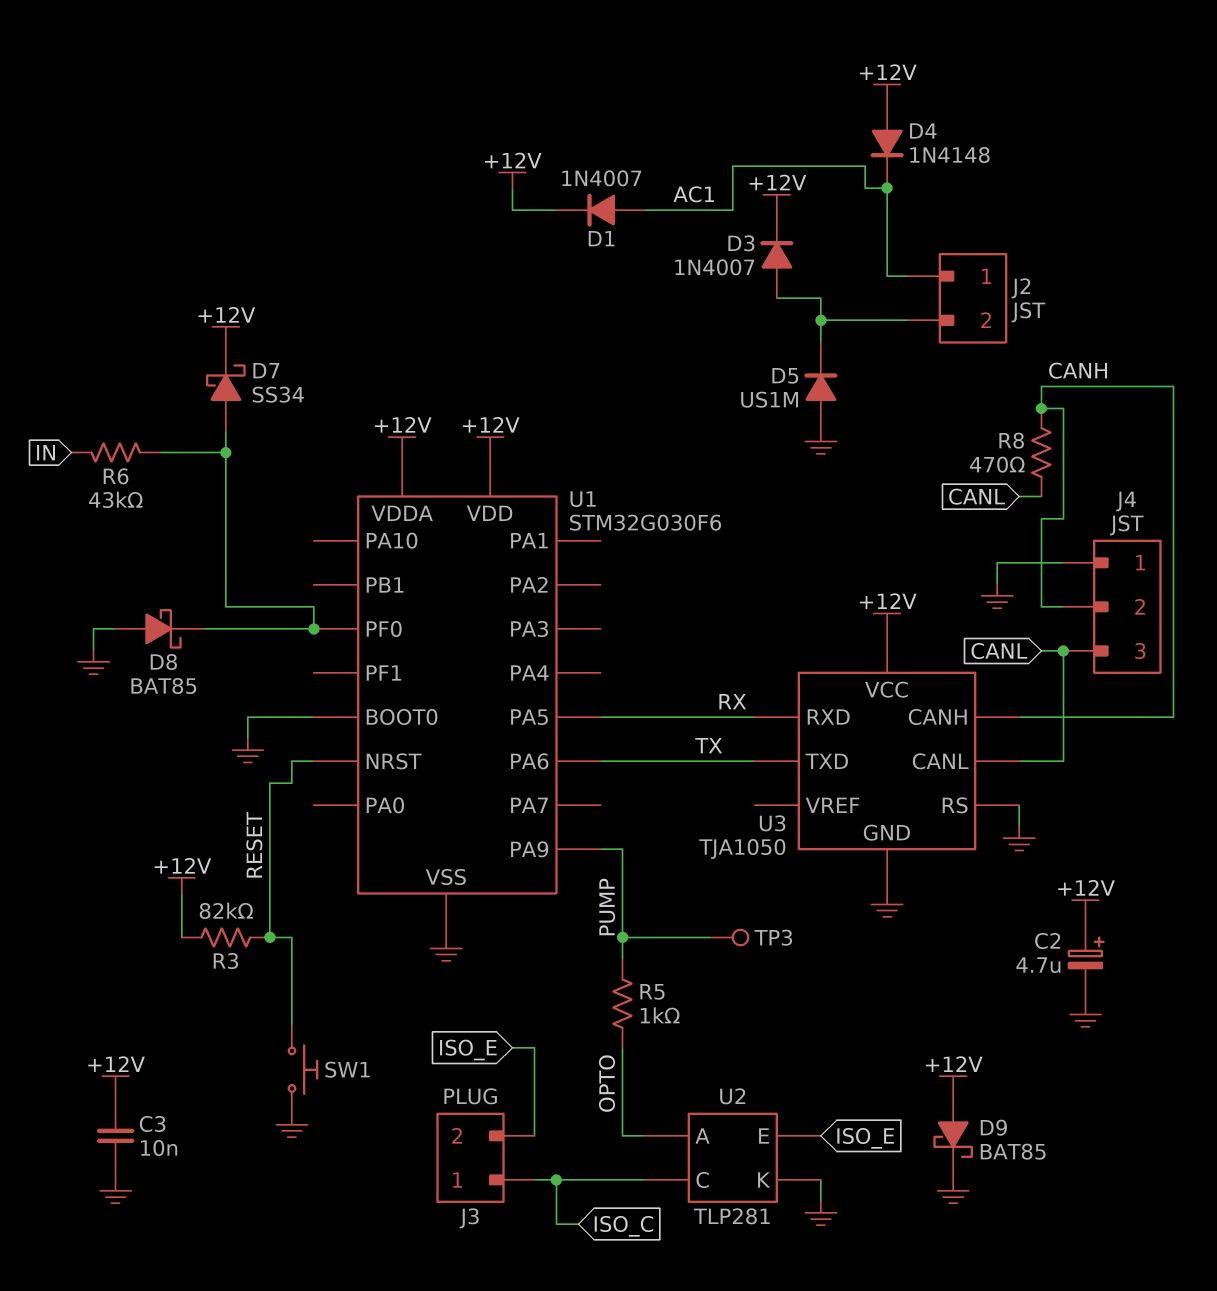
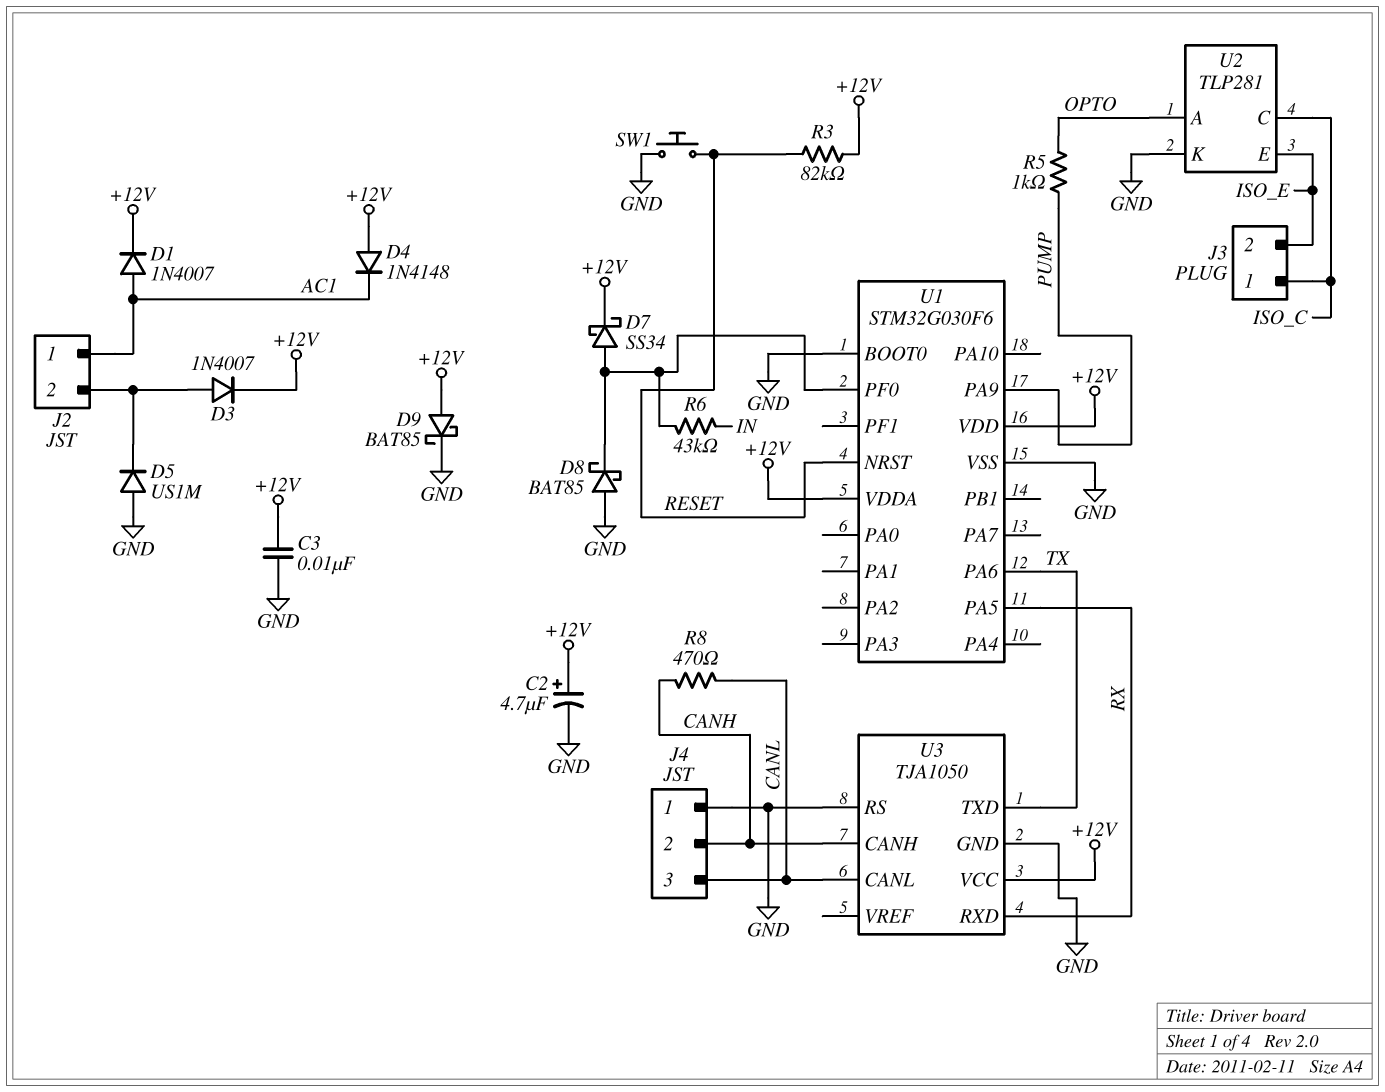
TP3: test point (PUMP) -> none

